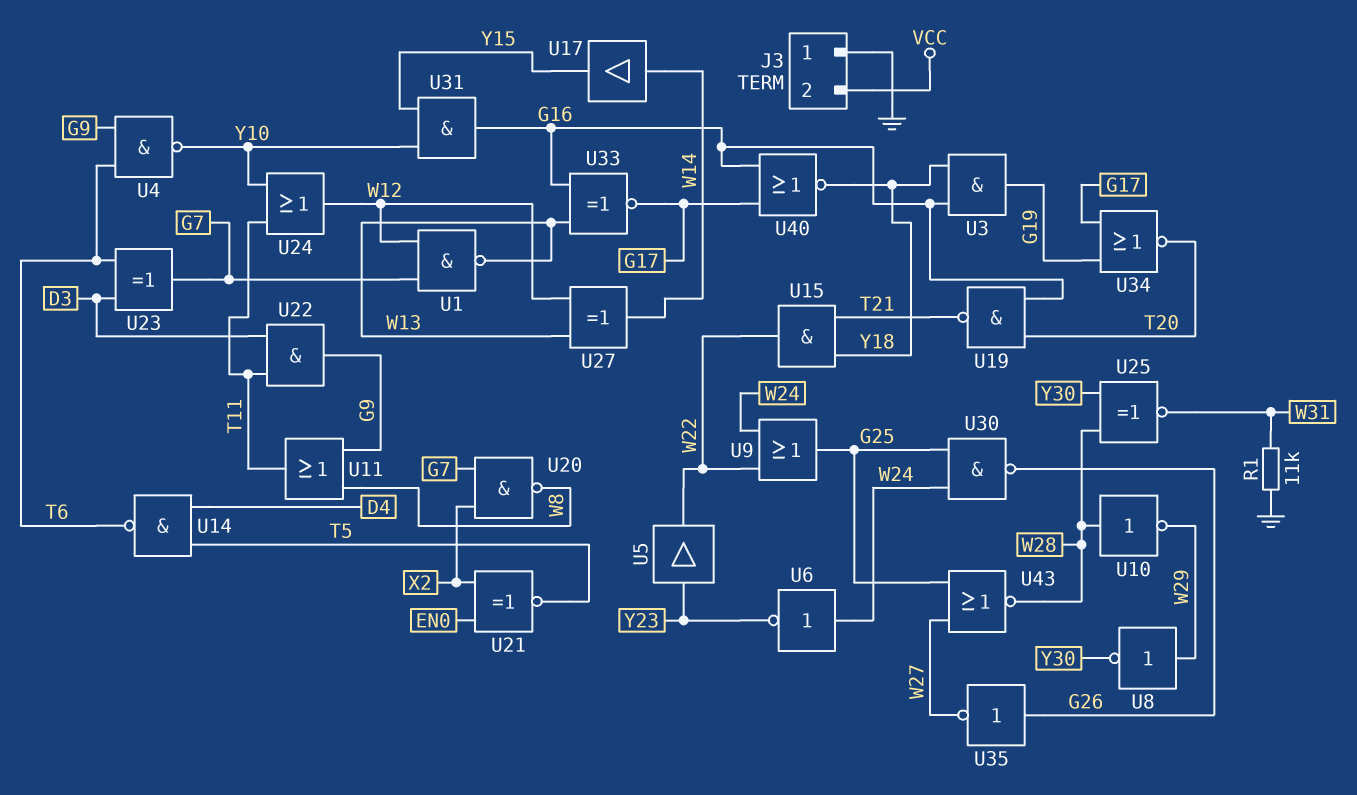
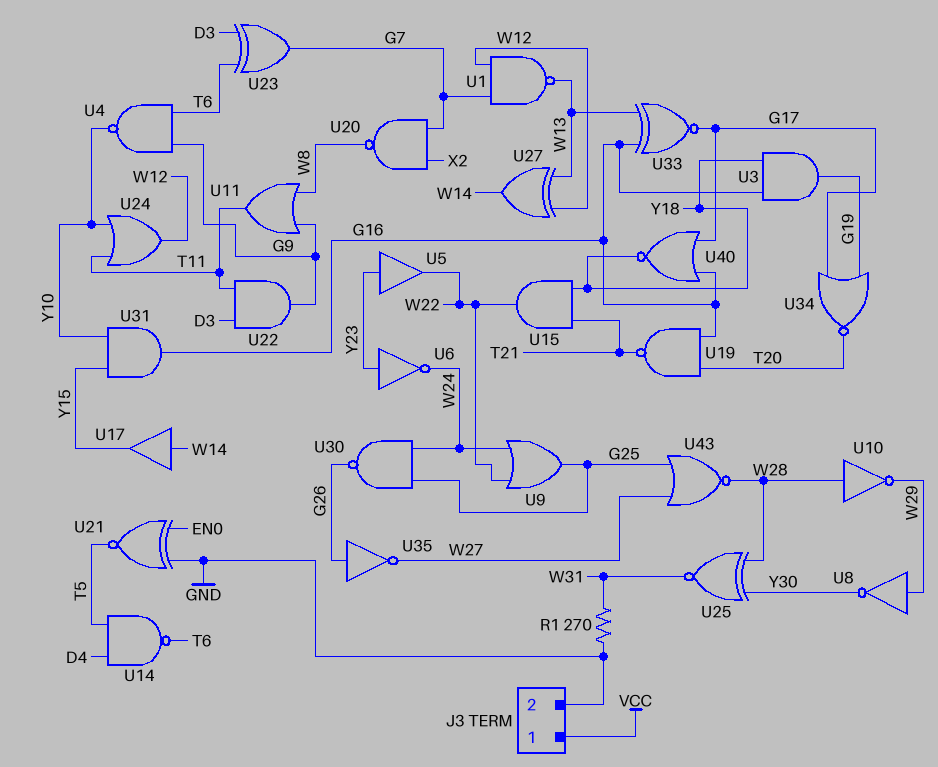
J3 pin 1: GND -> VCC
J3 pin 2: VCC -> GND
R1: 11k (GND, W31) -> 270 (GND, W31)
U6: NOT (in W24, out Y23) -> NOT (in Y23, out W24)
U21: XNOR (in EN0, in X2, out T5) -> XNOR (in EN0, in GND, out T5)

